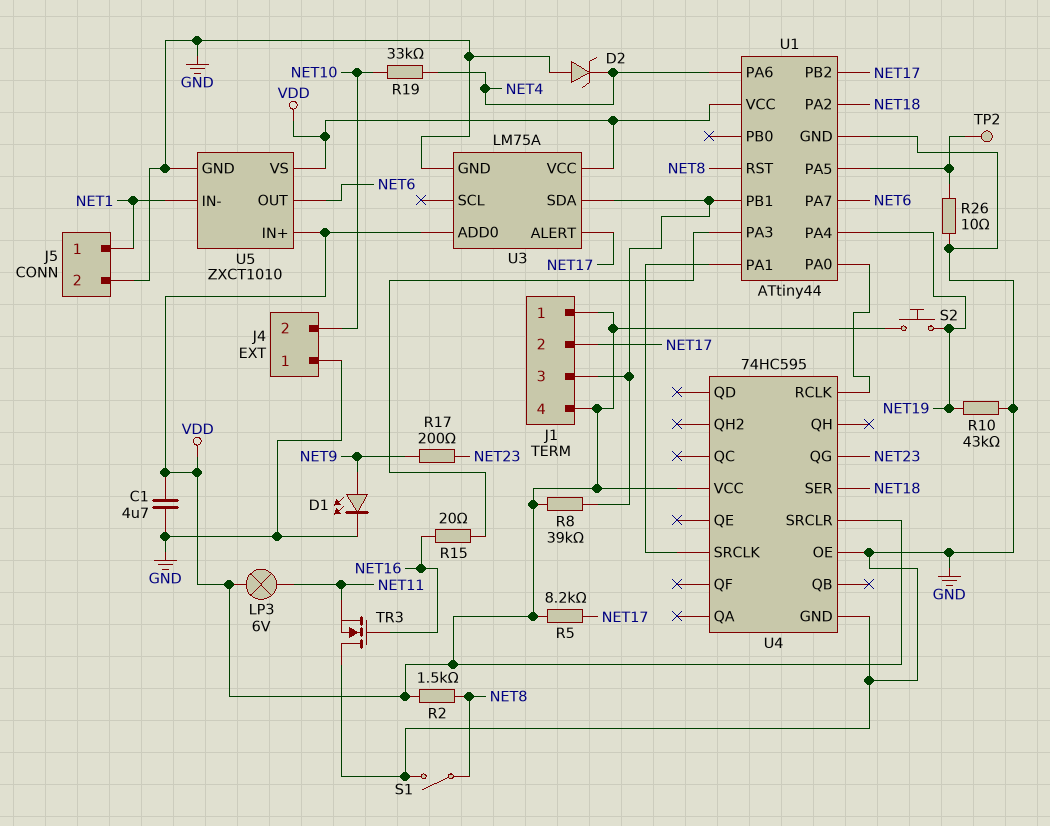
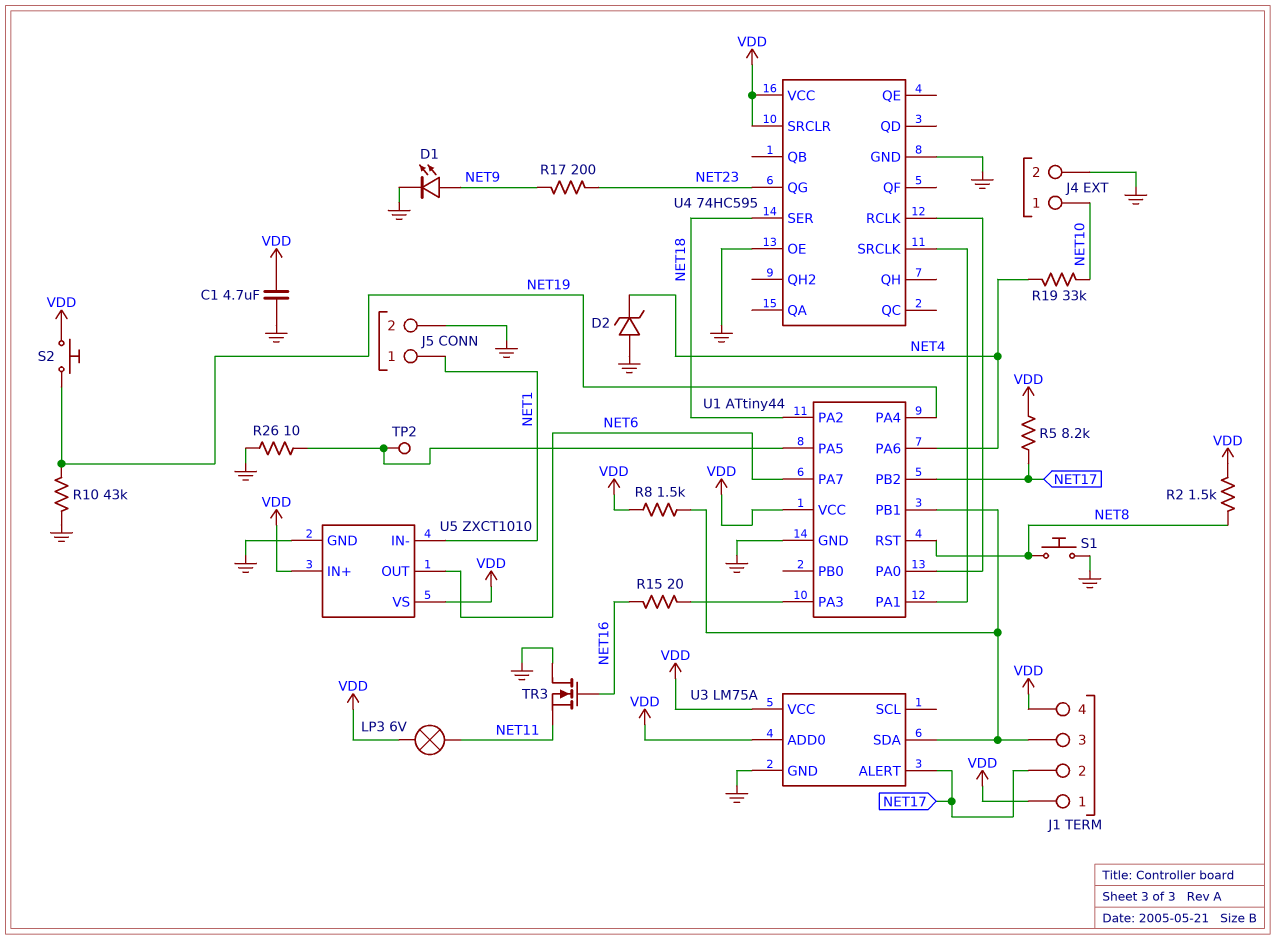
J4 pin 1: GND -> NET10
J4 pin 2: NET10 -> GND
R8: 39k (J1/3, VDD) -> 1.5k (J1/3, VDD)
S1: switch (GND, NET8) -> button (GND, NET8)

